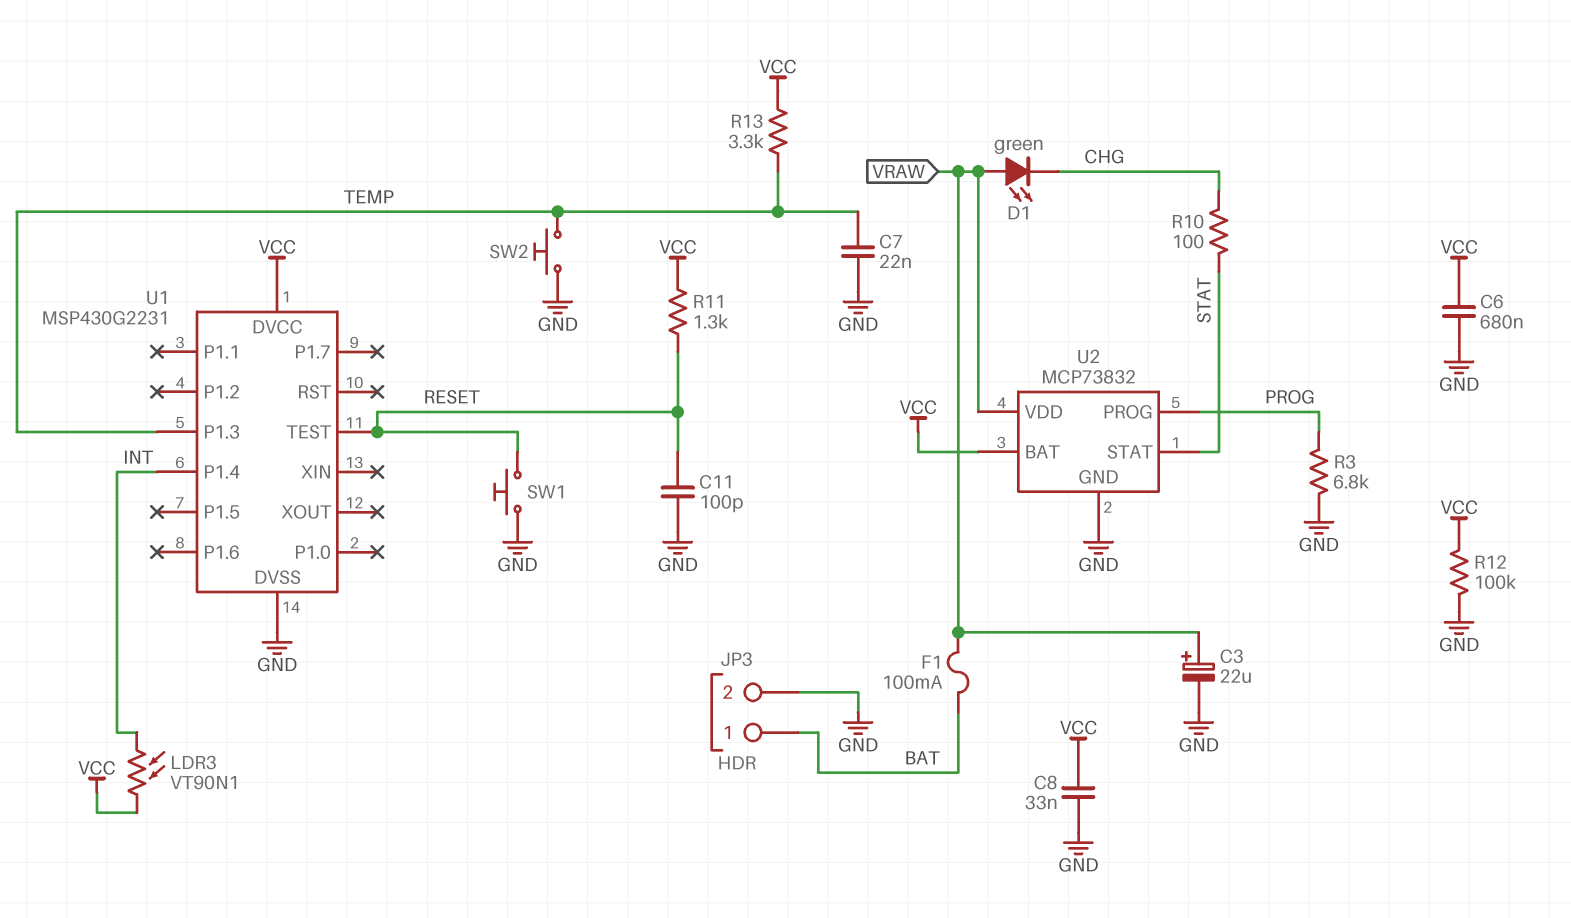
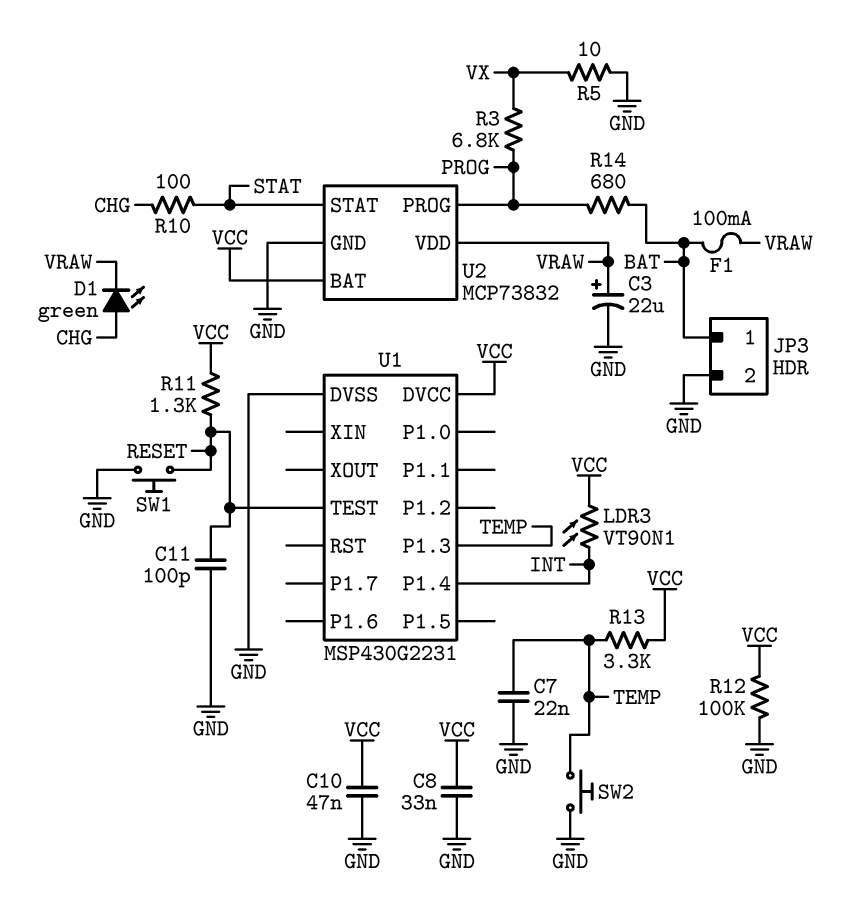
C6: 680nF (GND, VCC) -> none
C10: none -> 47nF (GND, VCC)
D1: LED green (A VRAW, K CHG) -> LED green (A CHG, K VRAW)
R3: 6.8k (GND, PROG) -> 6.8k (PROG, VX)
R5: none -> 10 (GND, VX)
R14: none -> 680 (BAT, PROG)

